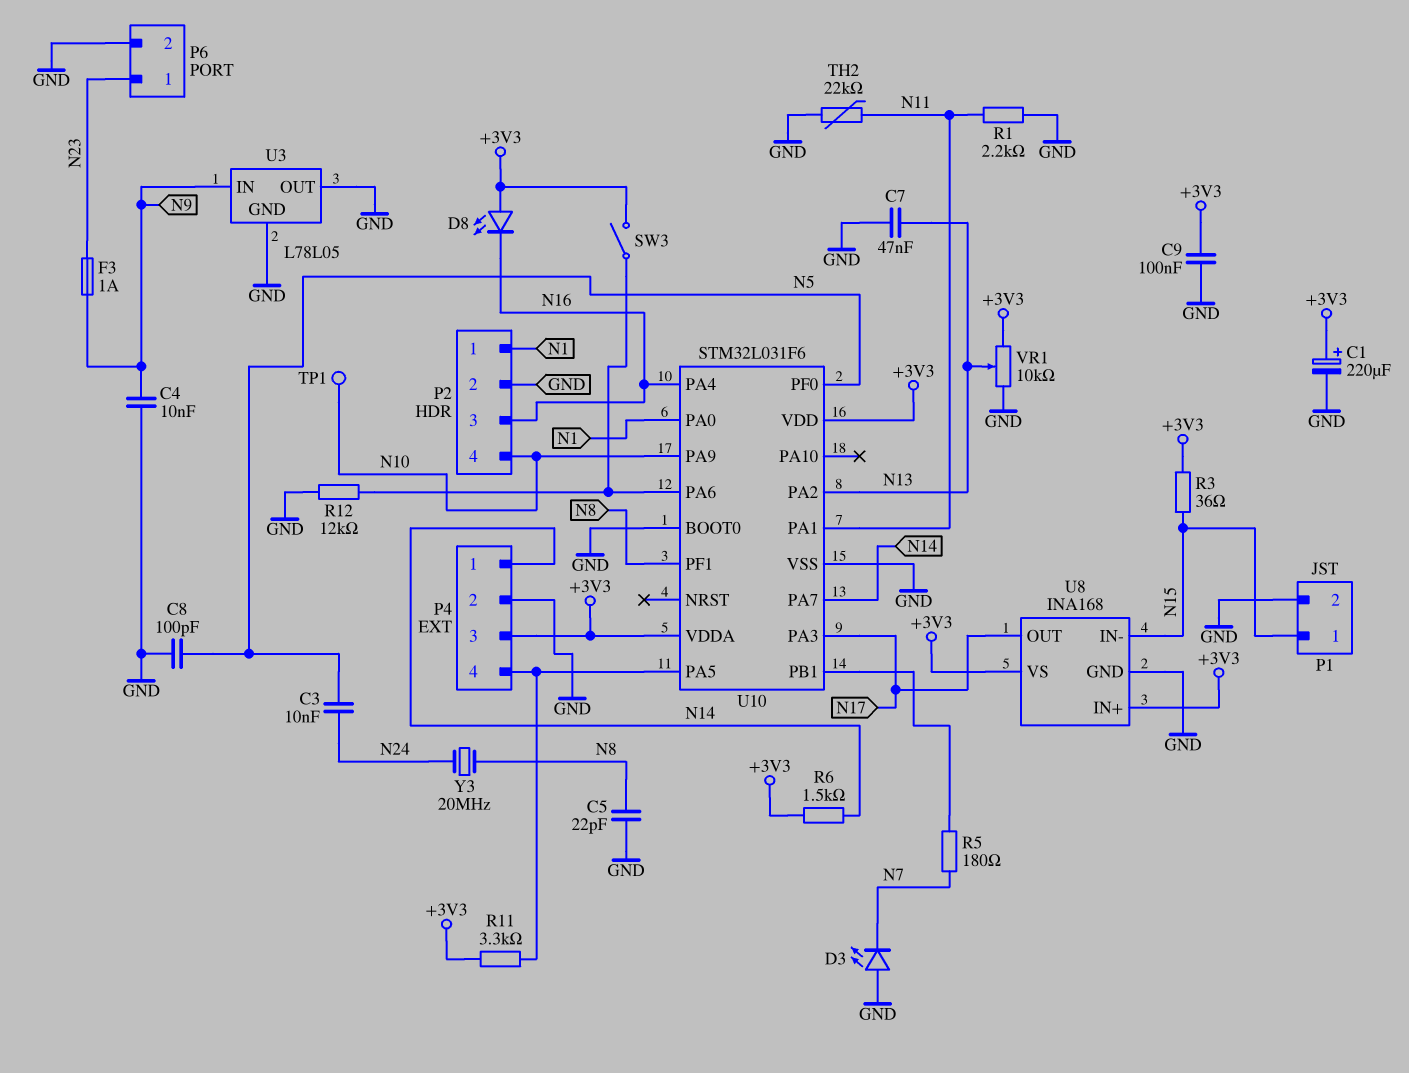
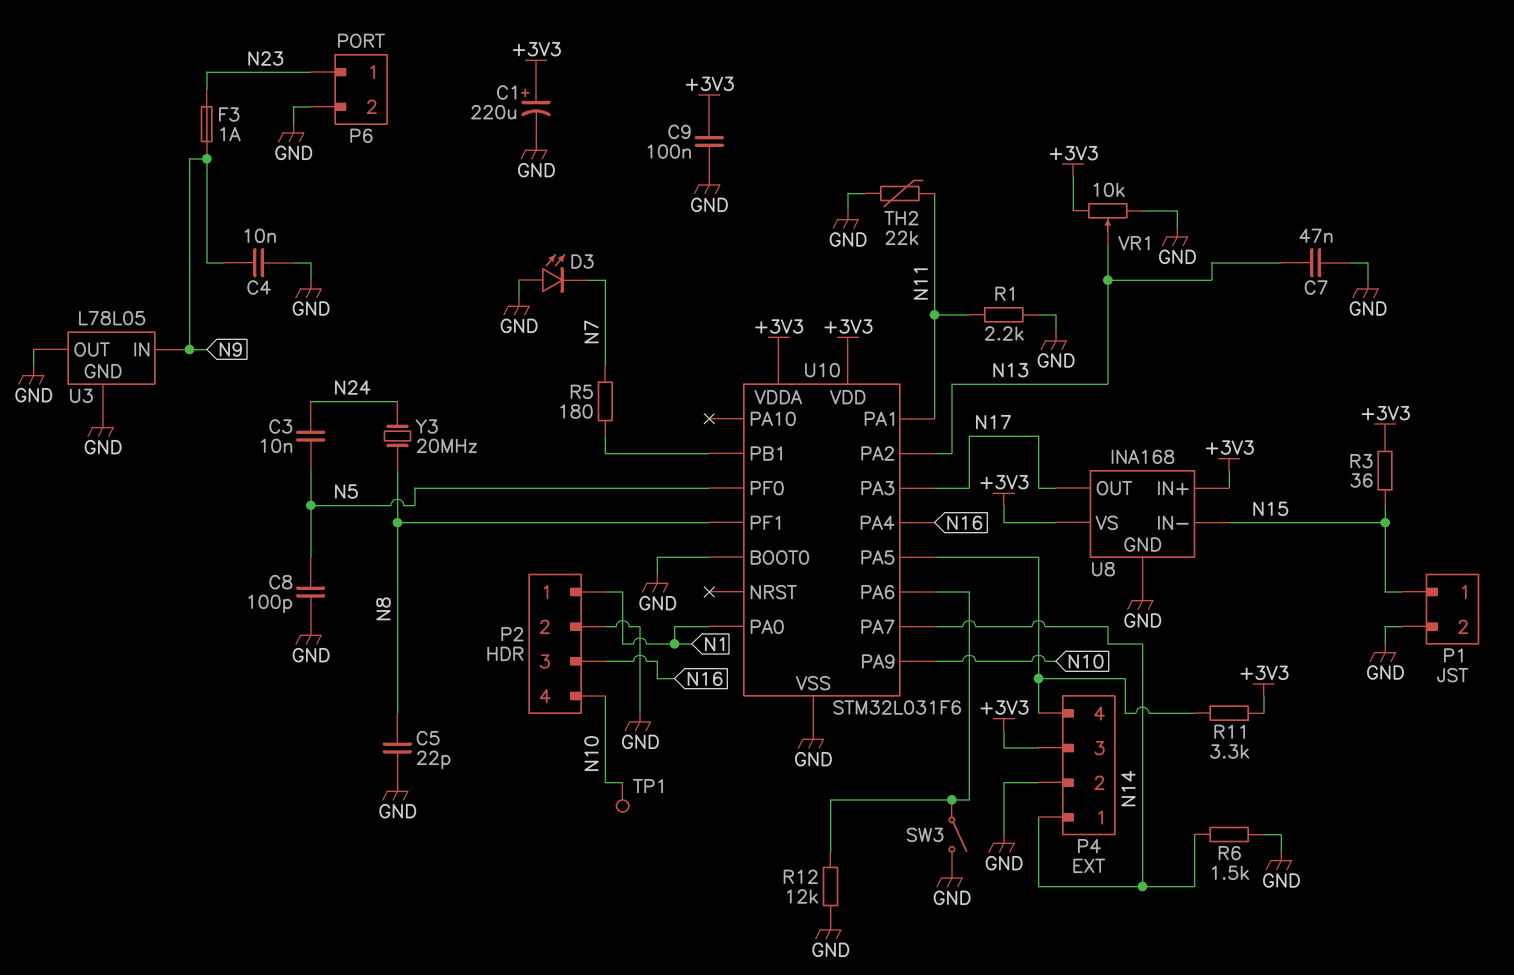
D8: LED (A +3V3, K N16) -> none
R6: 1.5k (+3V3, N14) -> 1.5k (GND, N14)
SW3: switch (+3V3, U10/PA6) -> switch (GND, U10/PA6)

